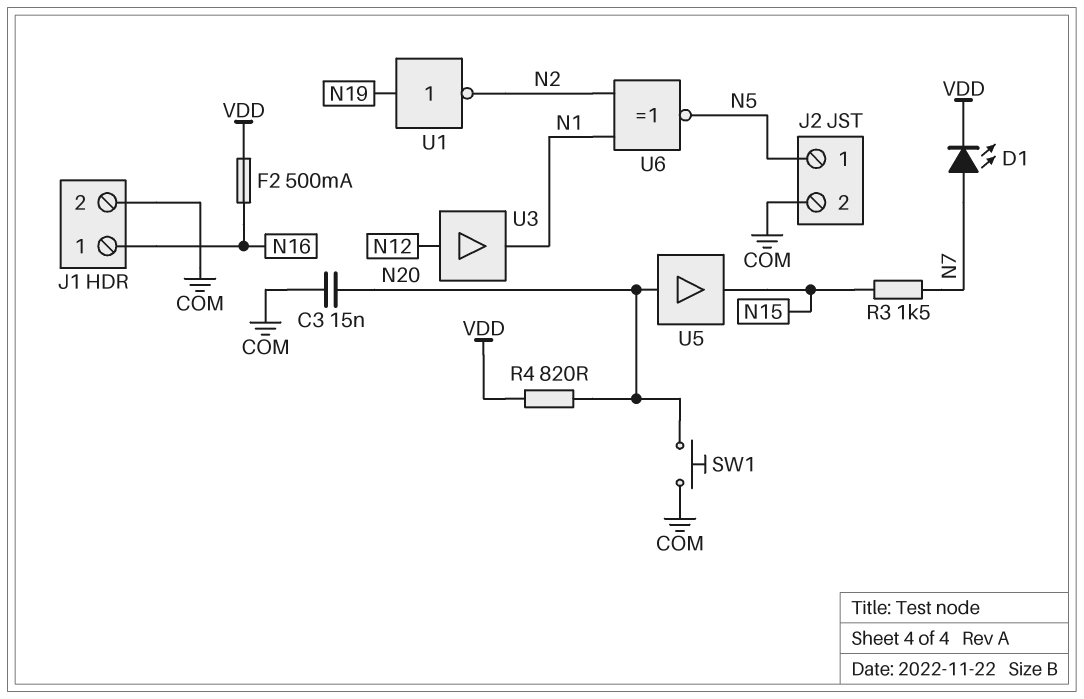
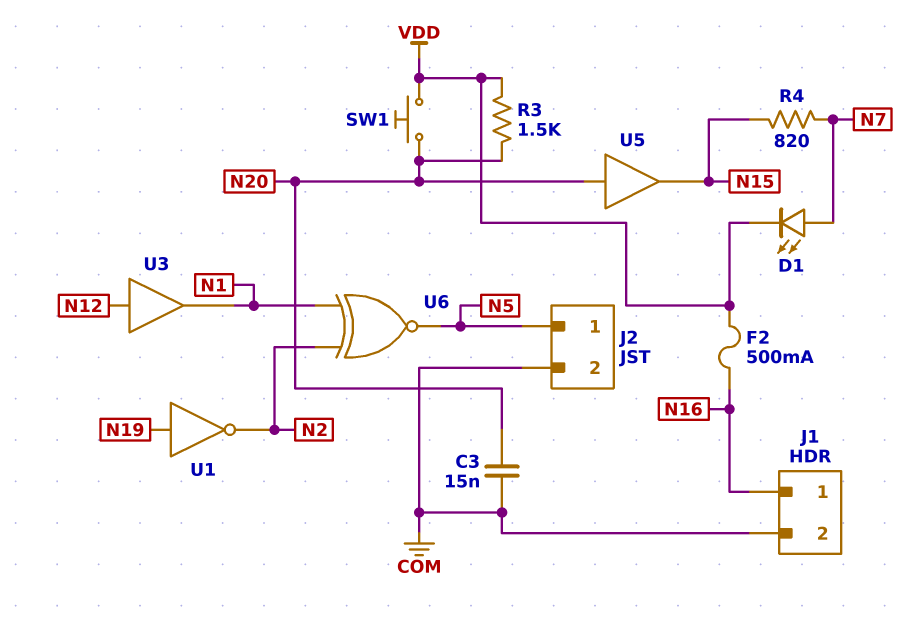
R3: 1.5k (N7, N15) -> 1.5k (N20, VDD)
R4: 820 (N20, VDD) -> 820 (N7, N15)
SW1: button (COM, N20) -> button (N20, VDD)

